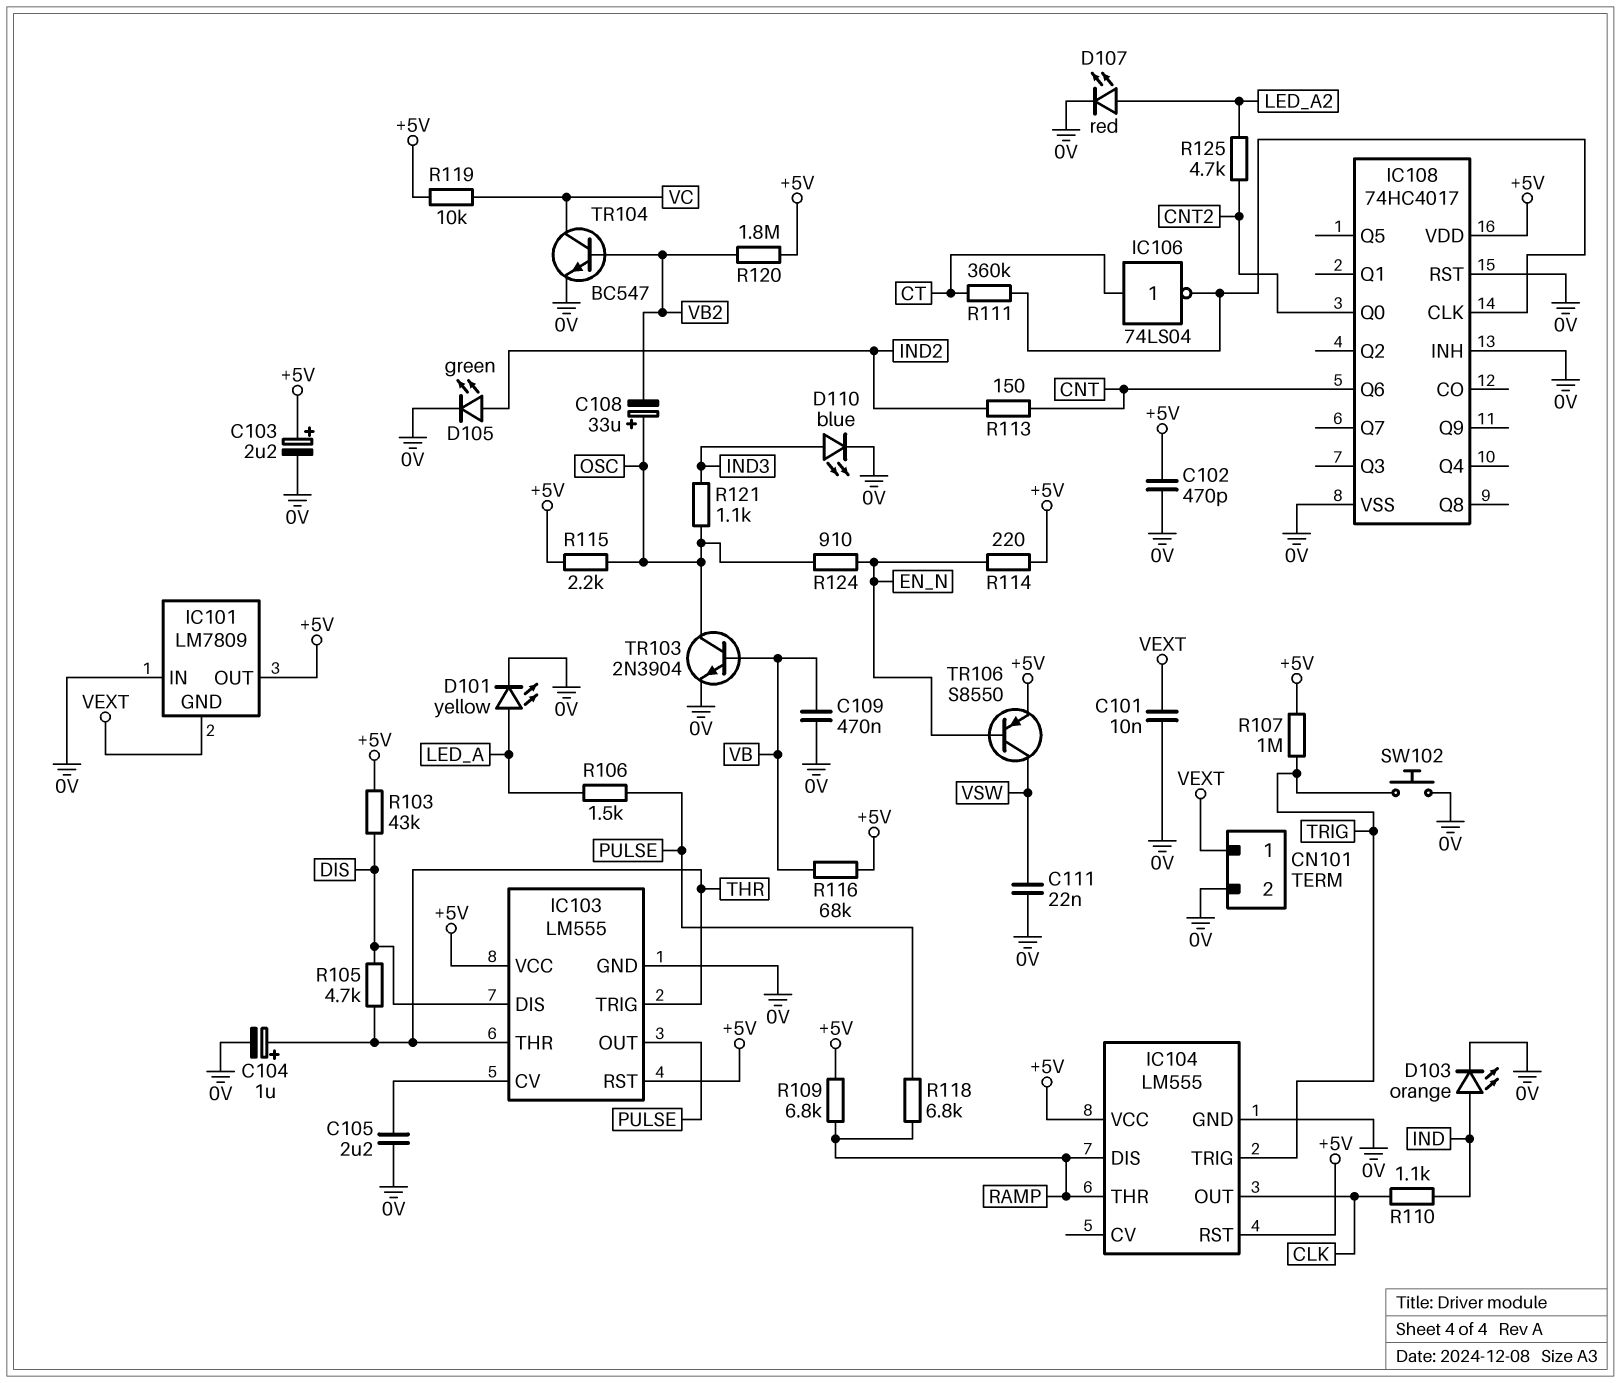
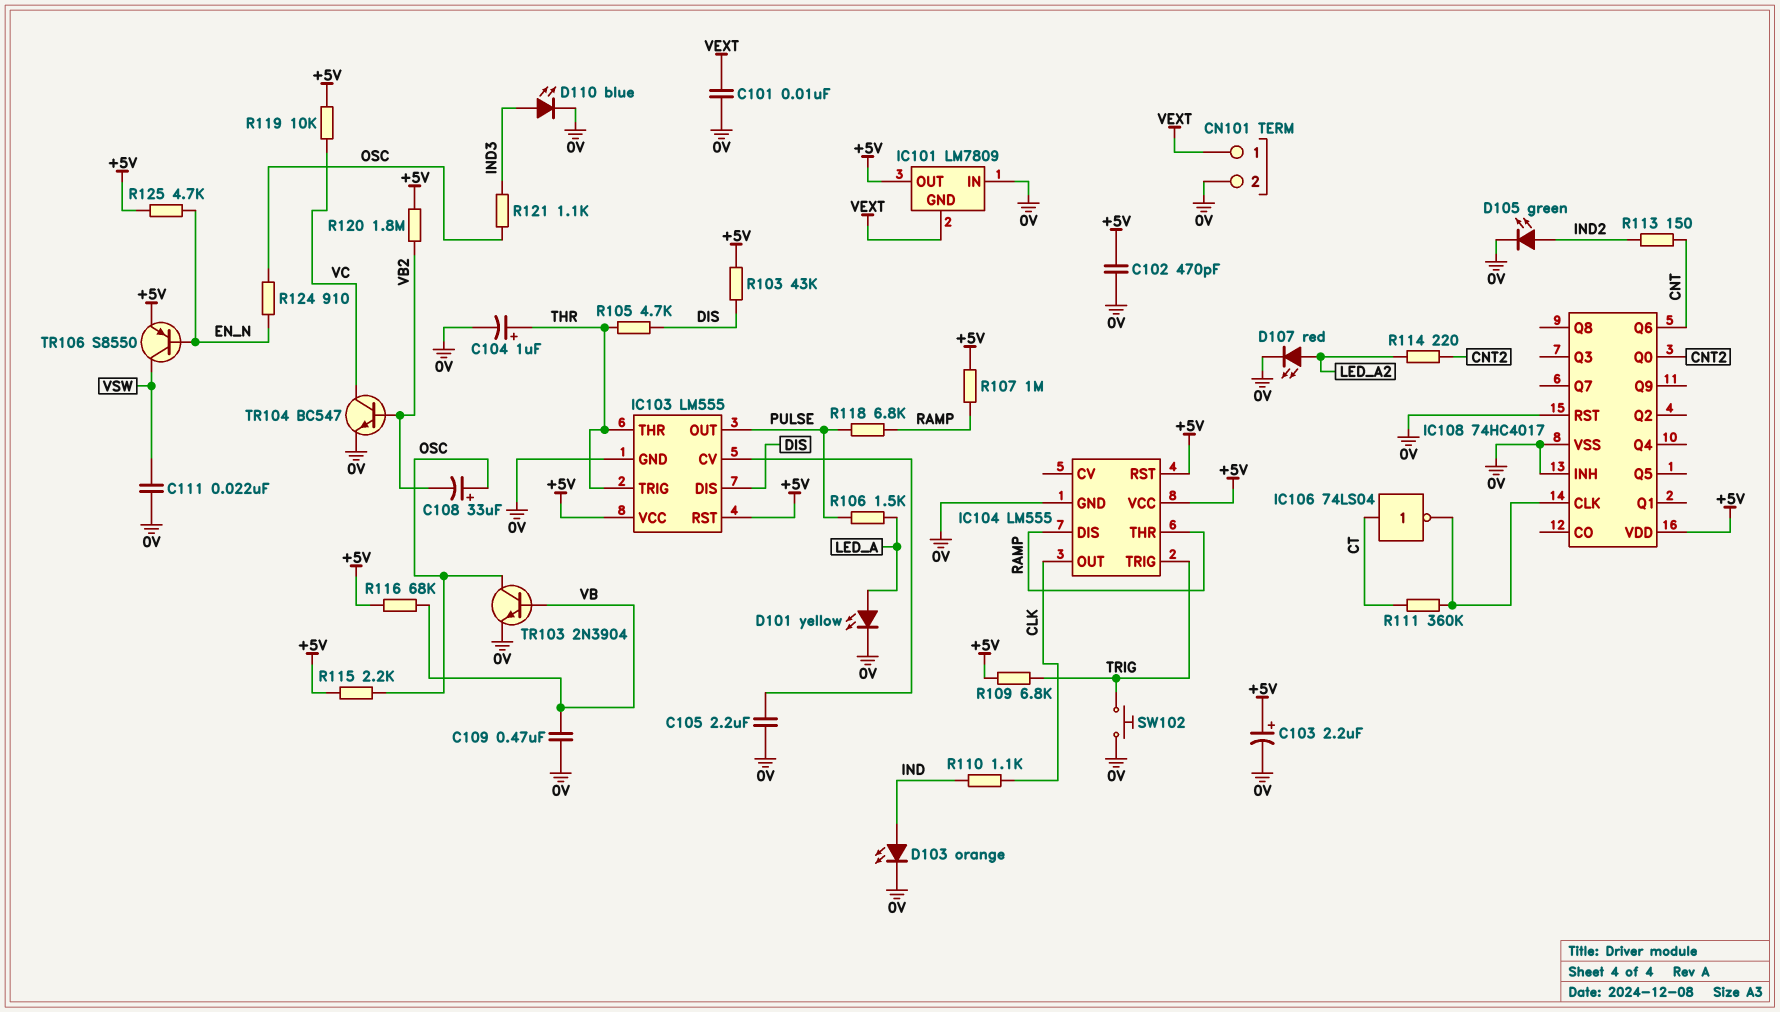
R107: 1M (+5V, TRIG) -> 1M (+5V, RAMP)
R109: 6.8k (+5V, RAMP) -> 6.8k (+5V, TRIG)
R114: 220 (+5V, EN_N) -> 220 (CNT2, LED_A2)
R125: 4.7k (CNT2, LED_A2) -> 4.7k (+5V, EN_N)

